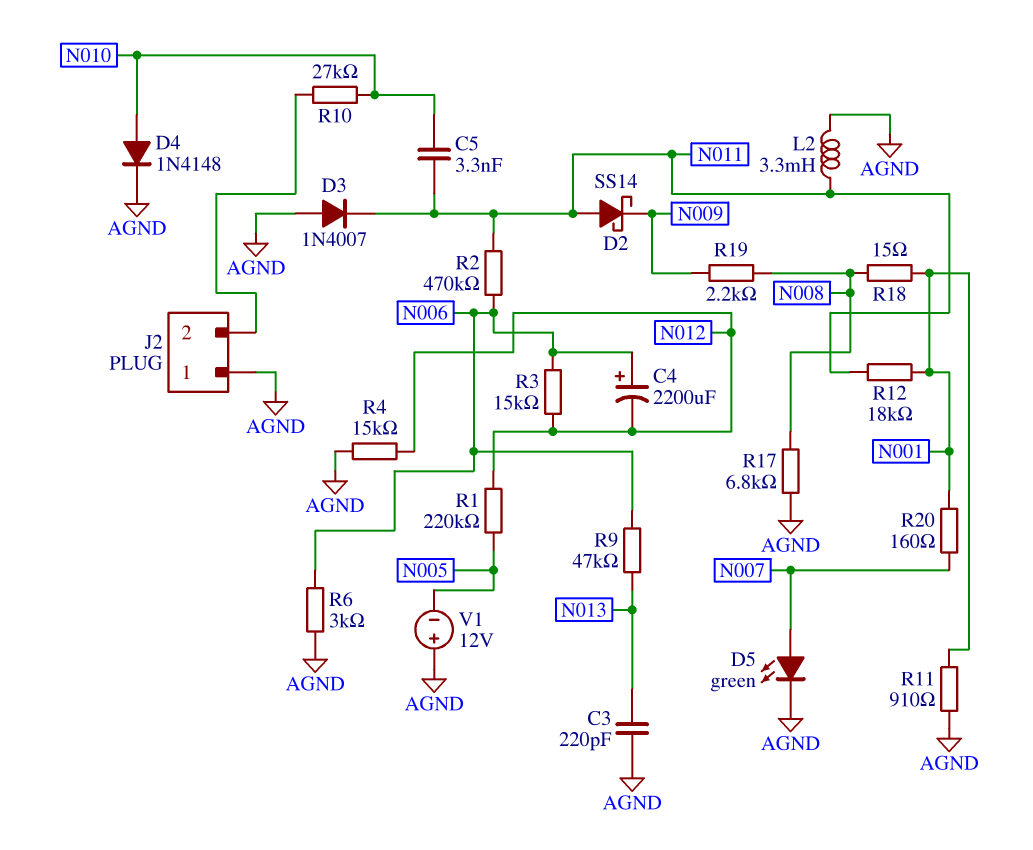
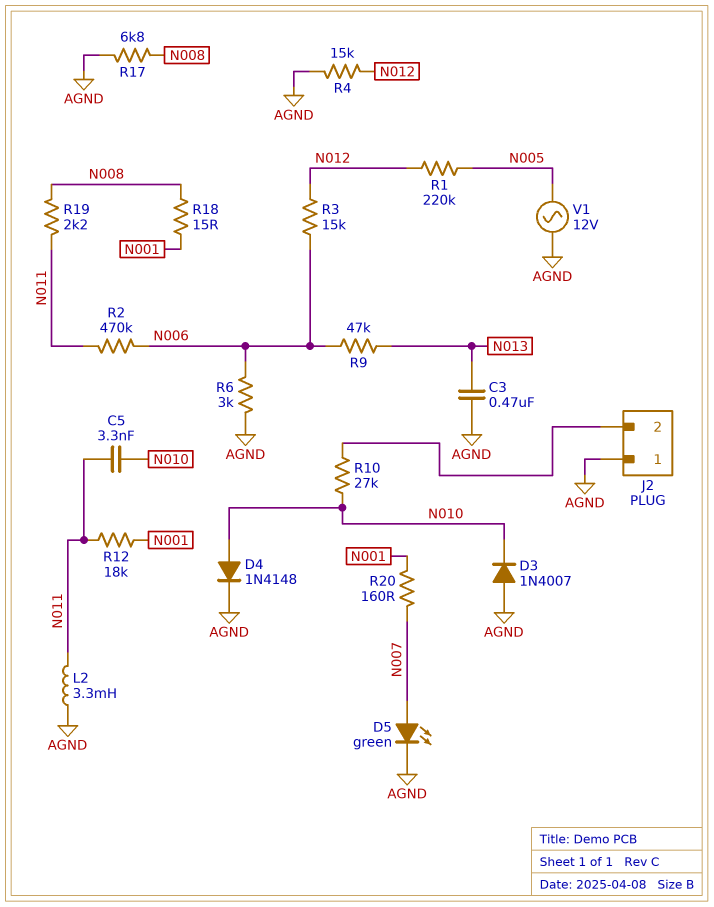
C3: 220pF (AGND, N013) -> 470nF (AGND, N013)
C4: 2200uF (plus N006, minus N012) -> none
D2: schottky SS14 (A N011, K N009) -> none
D3: diode 1N4007 (A AGND, K N011) -> diode 1N4007 (A AGND, K N010)
R11: 910 (AGND, N001) -> none
R19: 2.2k (N008, N009) -> 2.2k (N008, N011)
V1: 12V (plus AGND, minus N005) -> AC 12V (AGND, N005)

